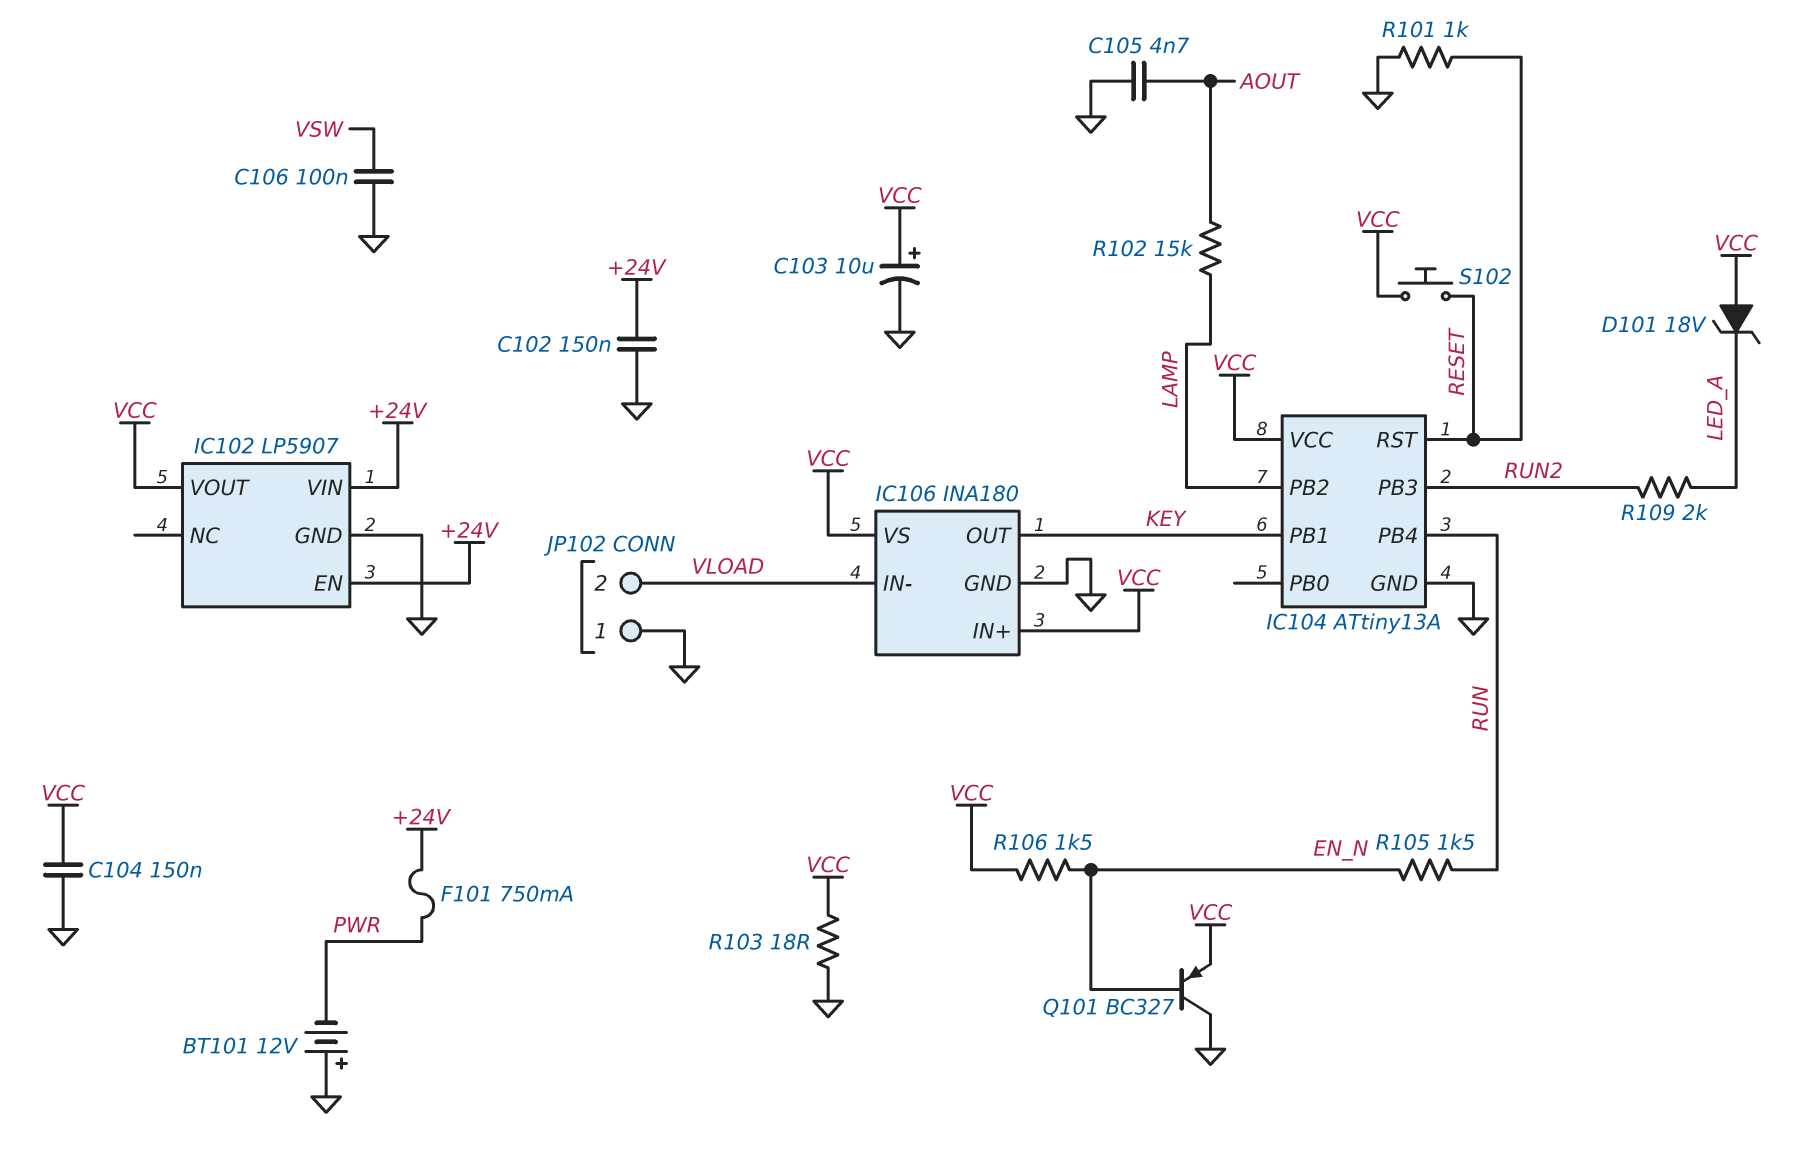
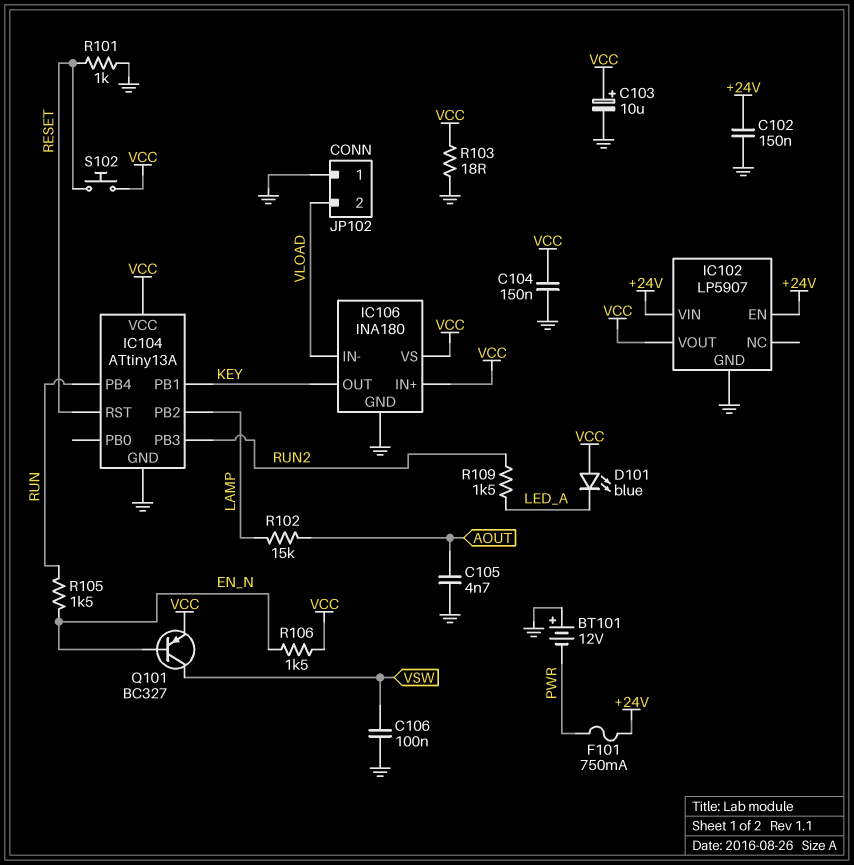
D101: zener 18V (A VCC, K LED_A) -> LED blue (A VCC, K LED_A)
Q101: PNP BC327 (B EN_N, C GND, E VCC) -> PNP BC327 (B EN_N, C VSW, E VCC)
R109: 2k (LED_A, RUN2) -> 1.5k (LED_A, RUN2)

